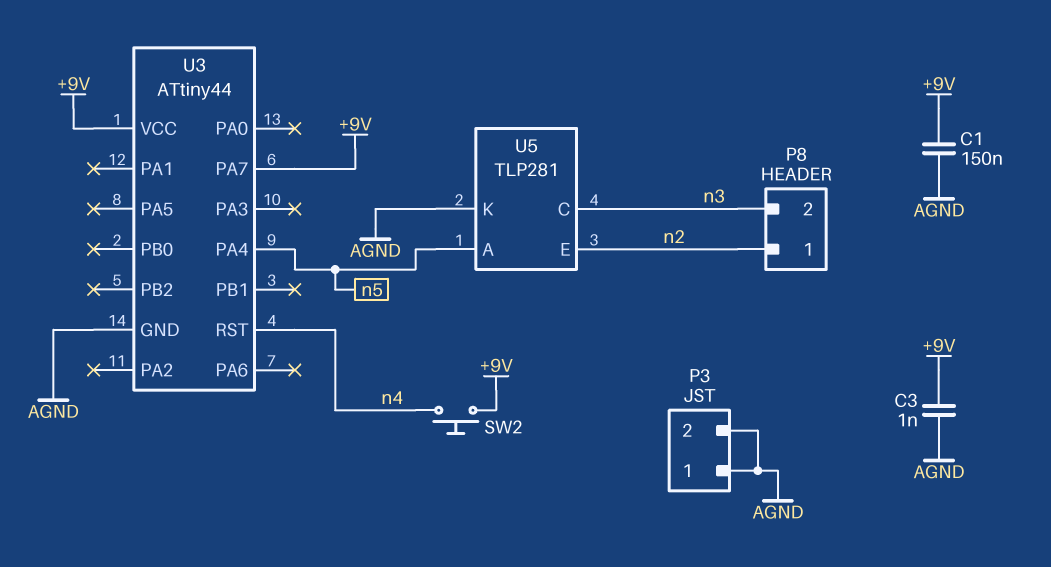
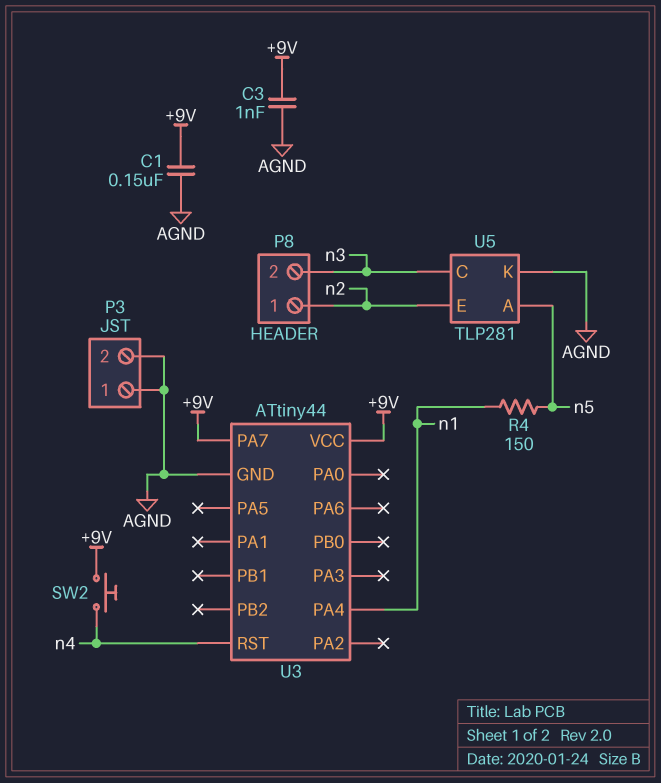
R4: none -> 150 (n1, n5)
U3 pin PA4: n5 -> n1

